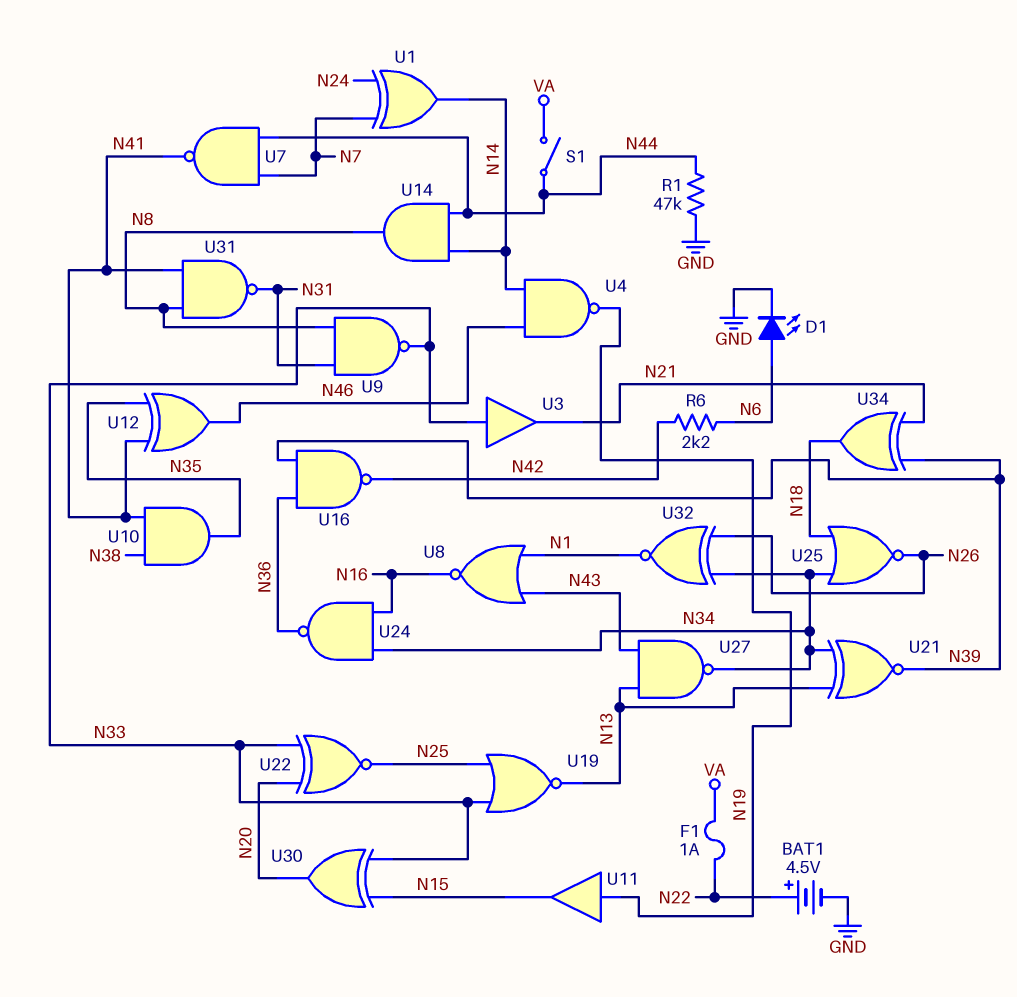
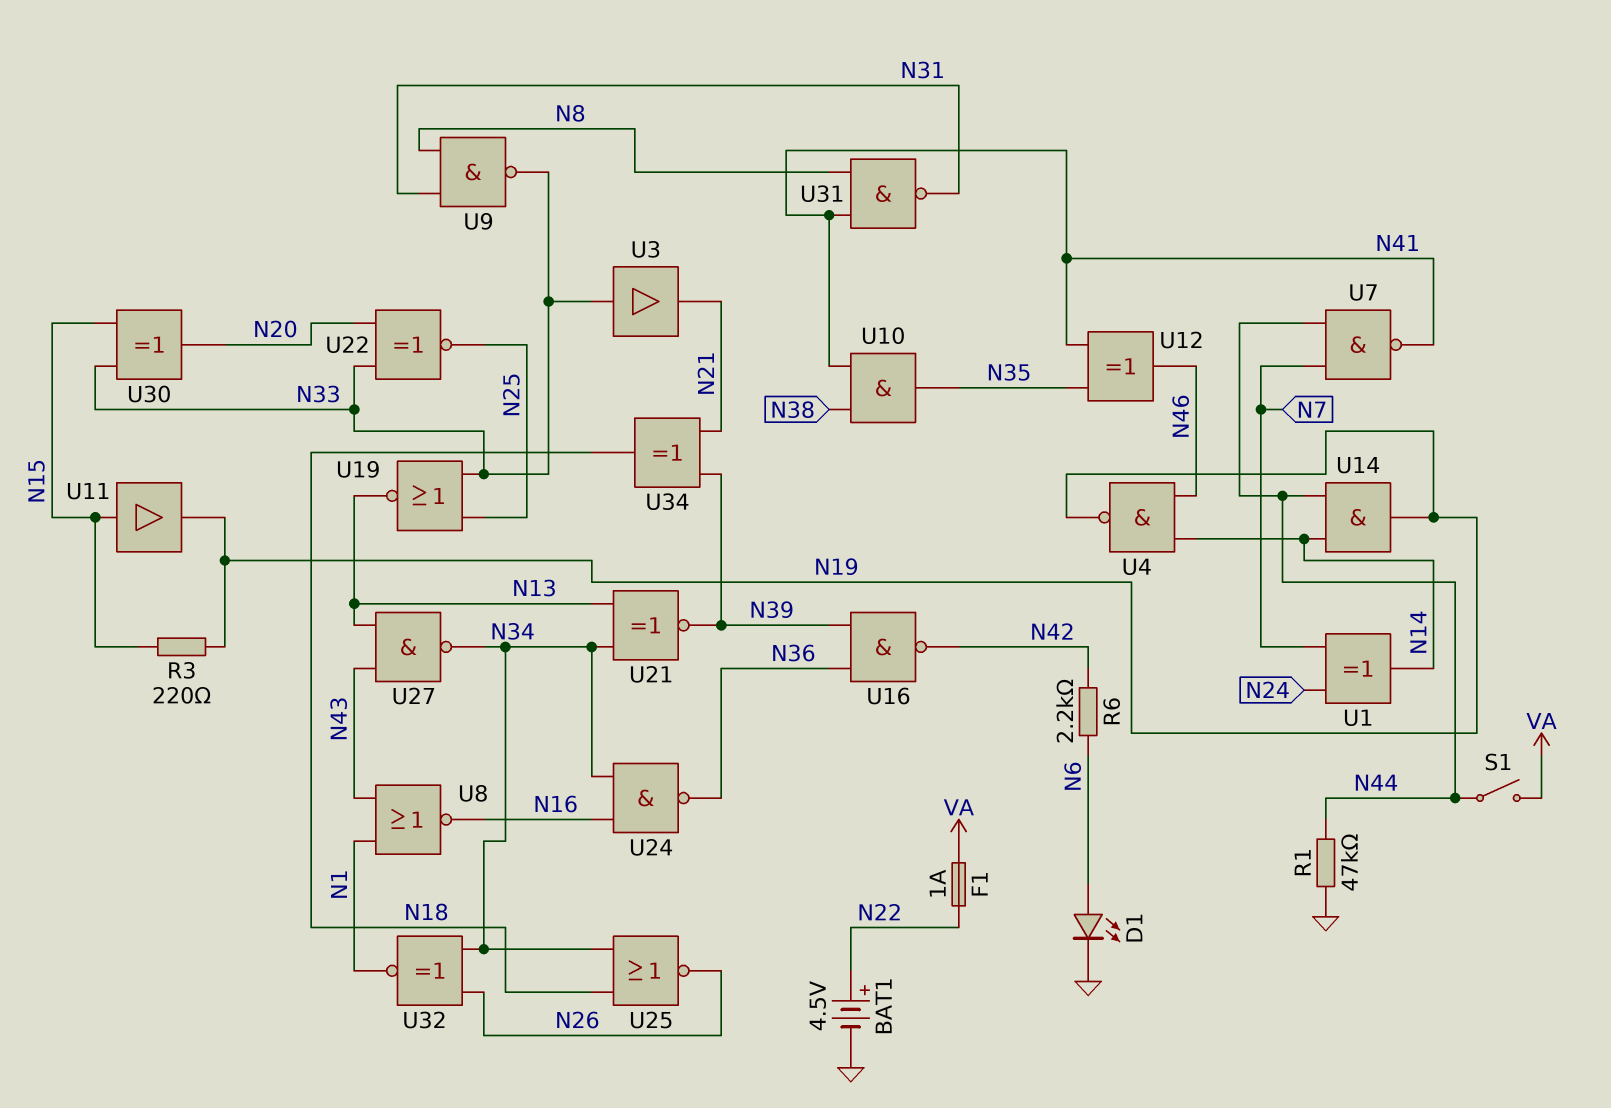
R3: none -> 220 (N15, N19)
U11: buffer (in N19, out N15) -> buffer (in N15, out N19)
U14: AND (in N14, in N44, out N8) -> AND (in N14, in N44, out N19)

